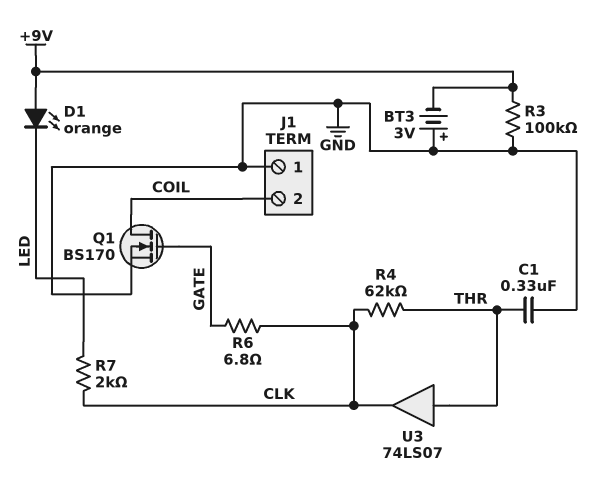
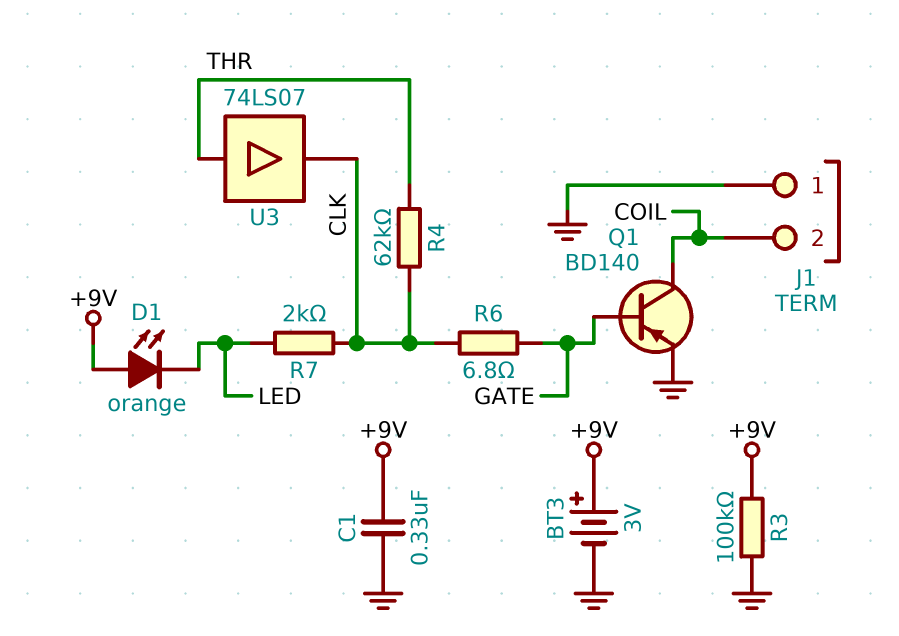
BT3: 3V (plus GND, minus +9V) -> 3V (plus +9V, minus GND)
C1: 330nF (GND, THR) -> 330nF (+9V, GND)
Q1: NMOS BS170 (G GATE, D COIL, S GND) -> PNP BD140 (B GATE, C COIL, E GND)

